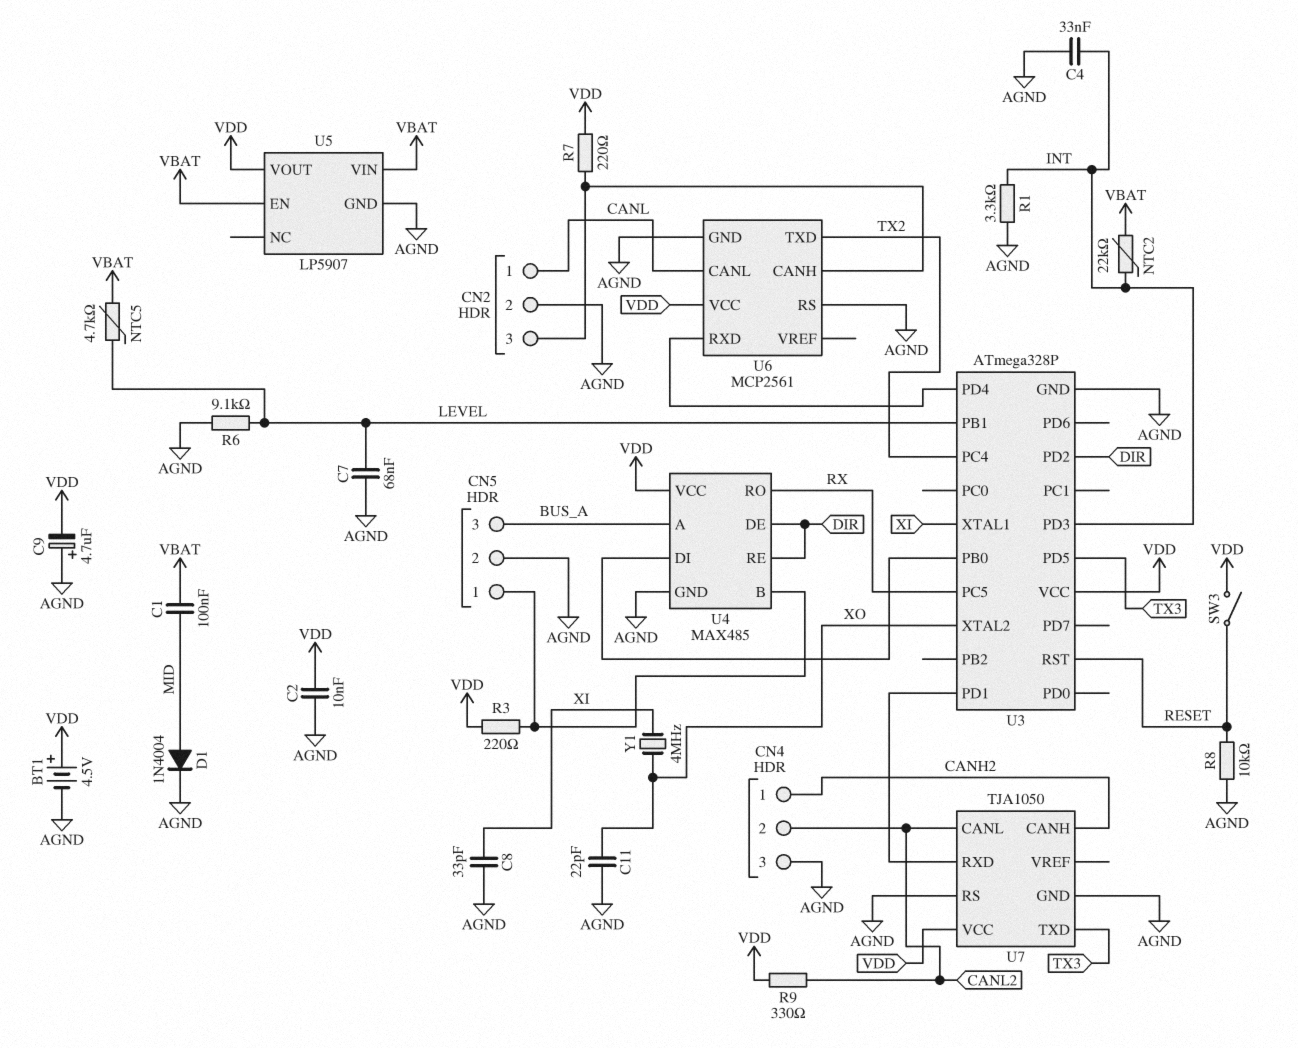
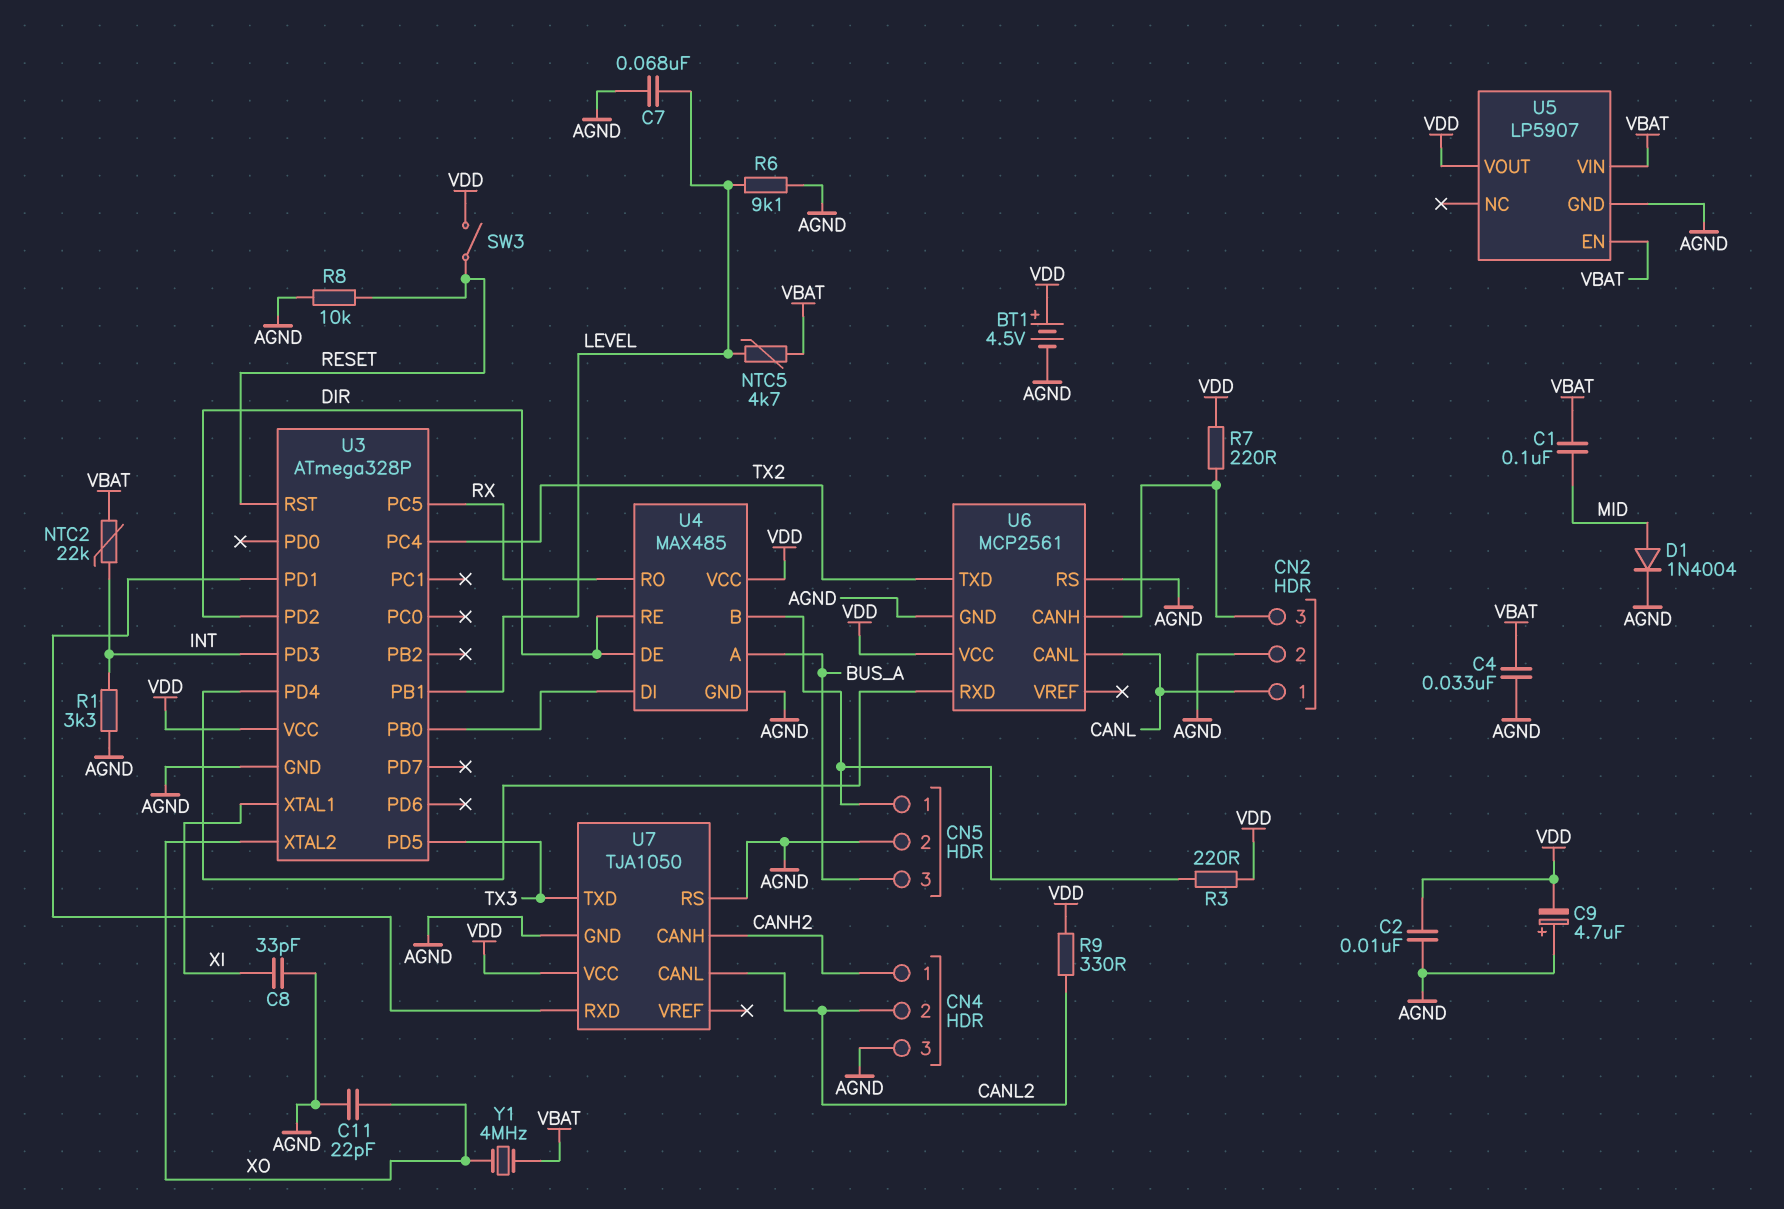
C4: 33nF (AGND, INT) -> 33nF (AGND, VBAT)
Y1: 4MHz (XI, XO) -> 4MHz (VBAT, XO)

